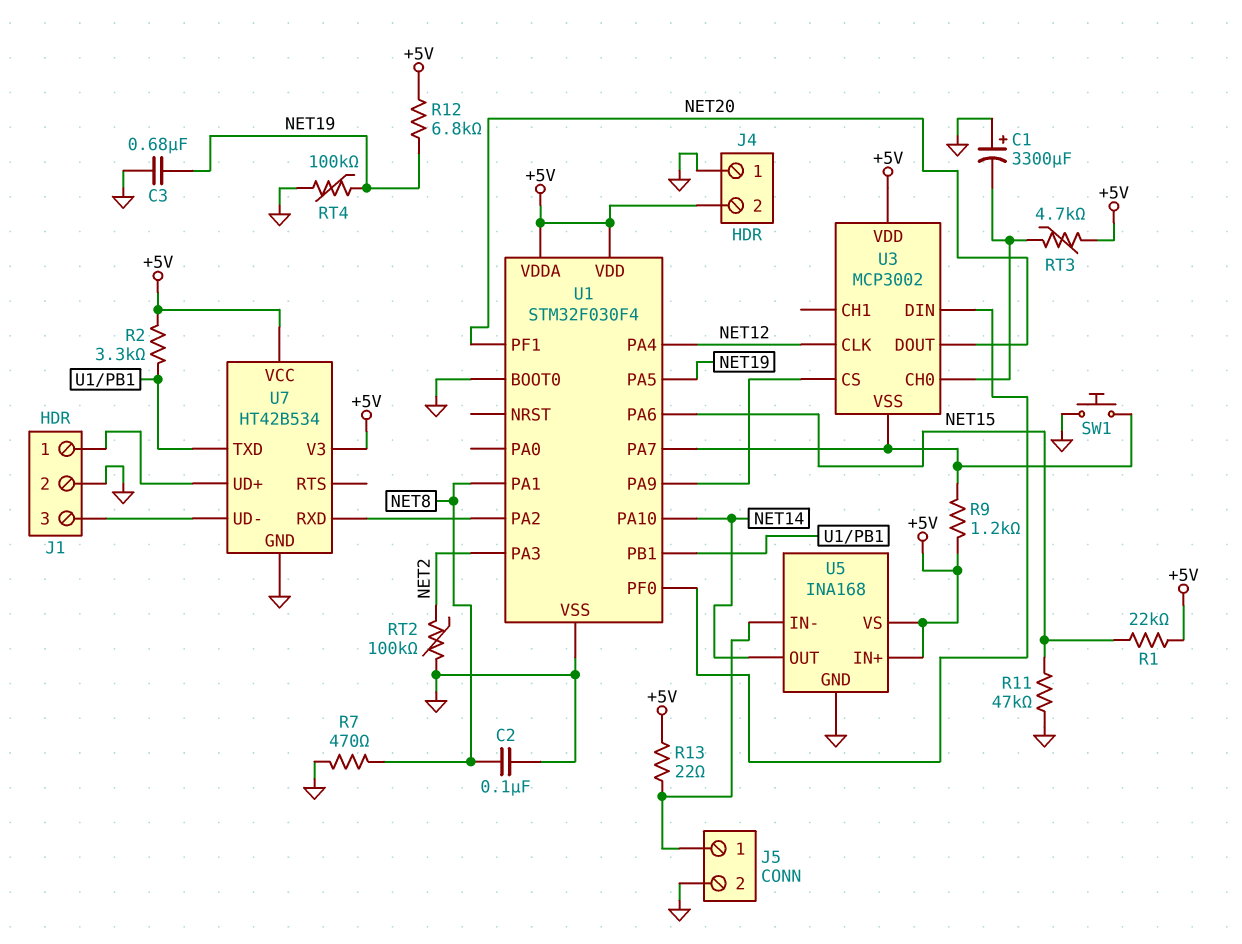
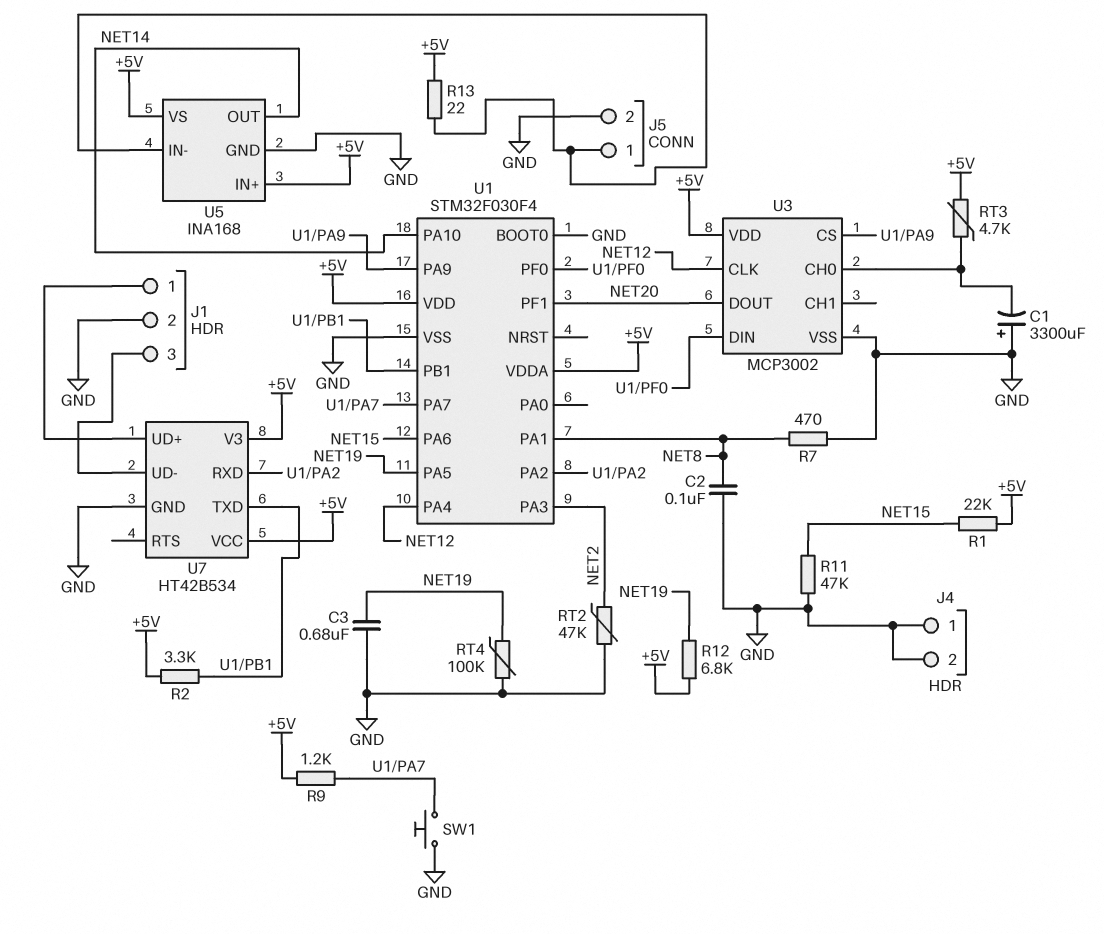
J4 pin 2: +5V -> GND
RT2: 100k (GND, NET2) -> 47k (GND, NET2)
U3 pin VSS: U1/PA7 -> GND

